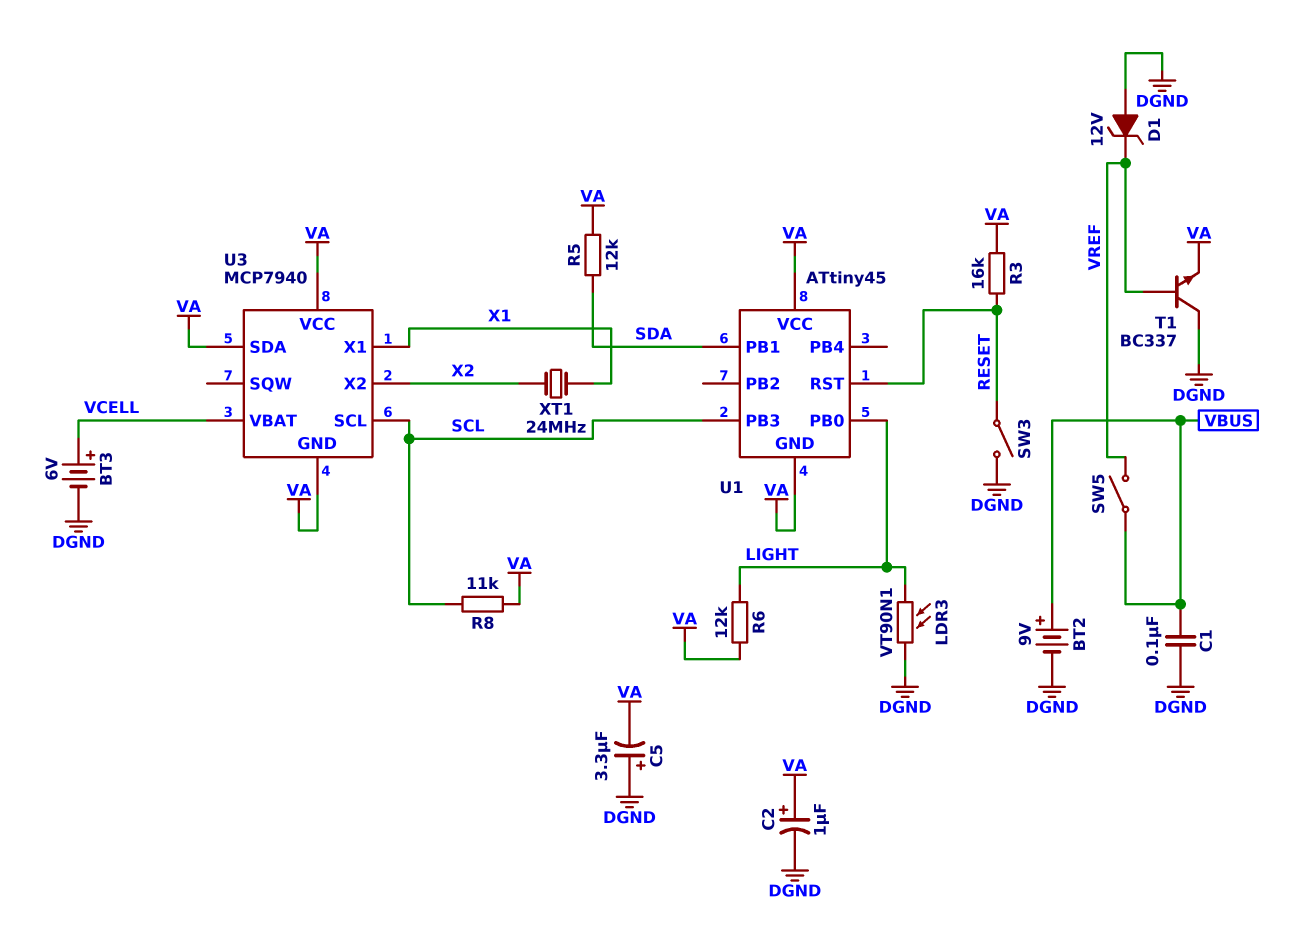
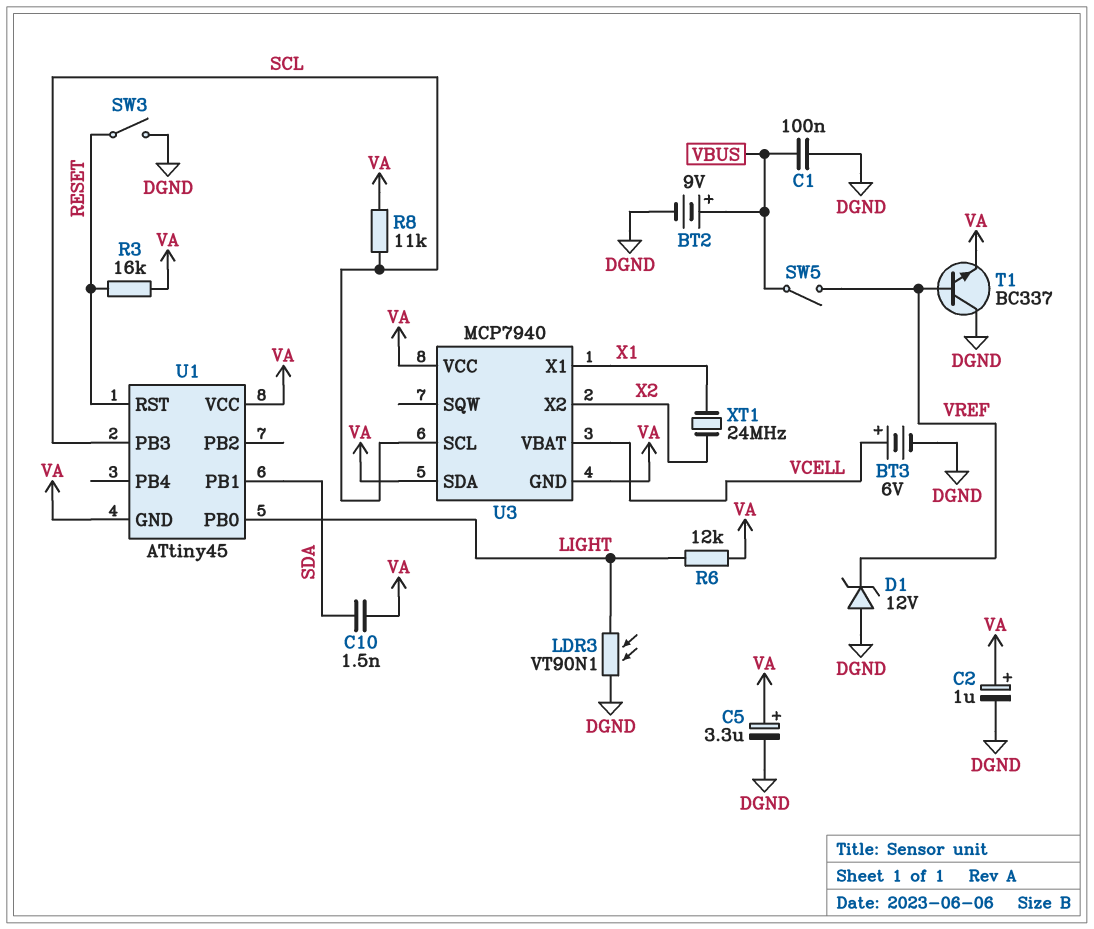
C5: 3.3uF (plus DGND, minus VA) -> 3.3uF (plus VA, minus DGND)
C10: none -> 1.5nF (SDA, VA)
R5: 12k (SDA, VA) -> none

